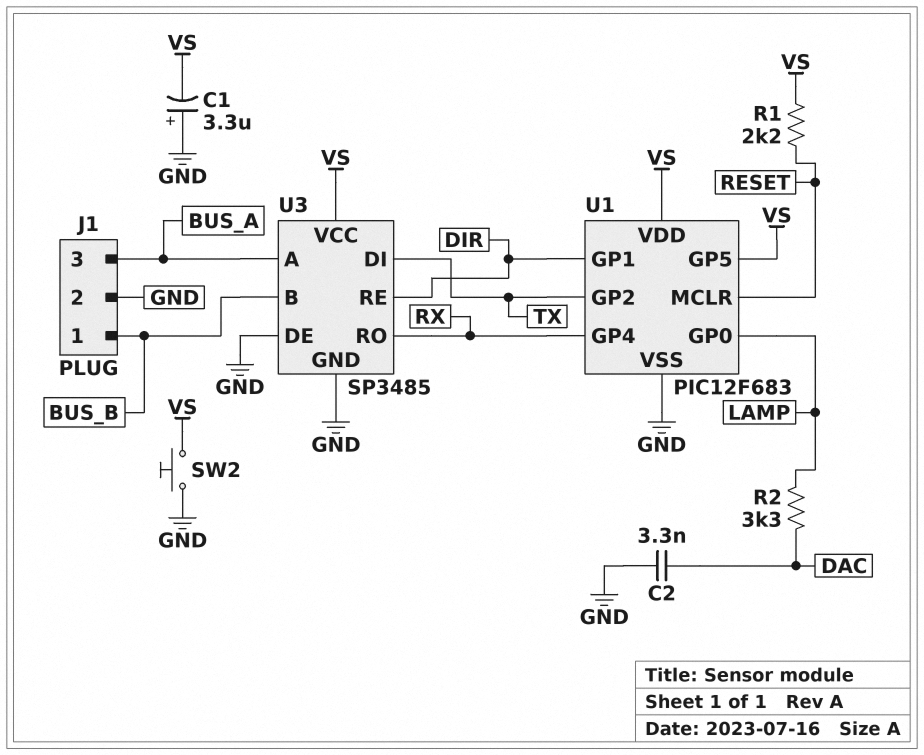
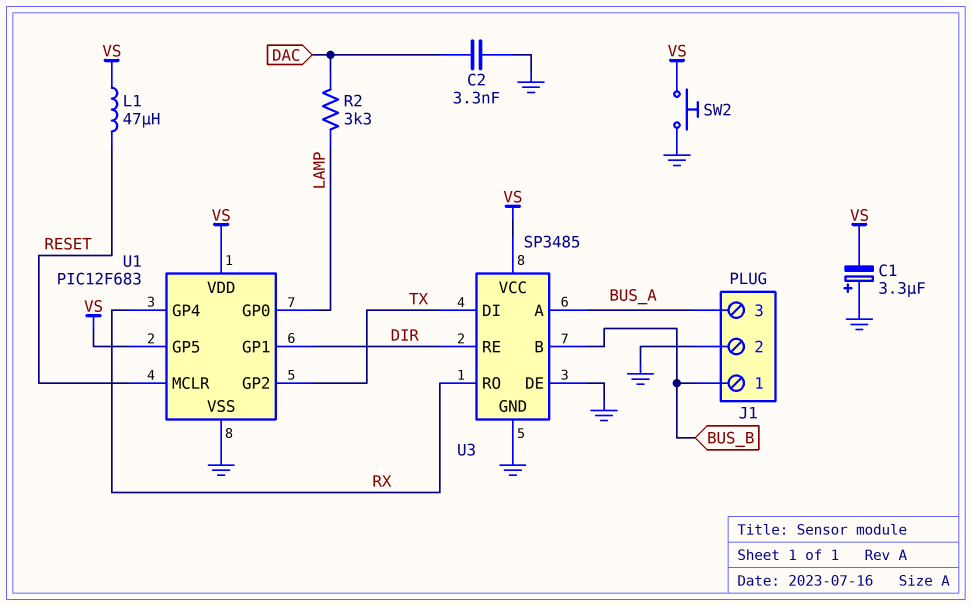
L1: none -> 47uH (RESET, VS)
R1: 2.2k (RESET, VS) -> none

